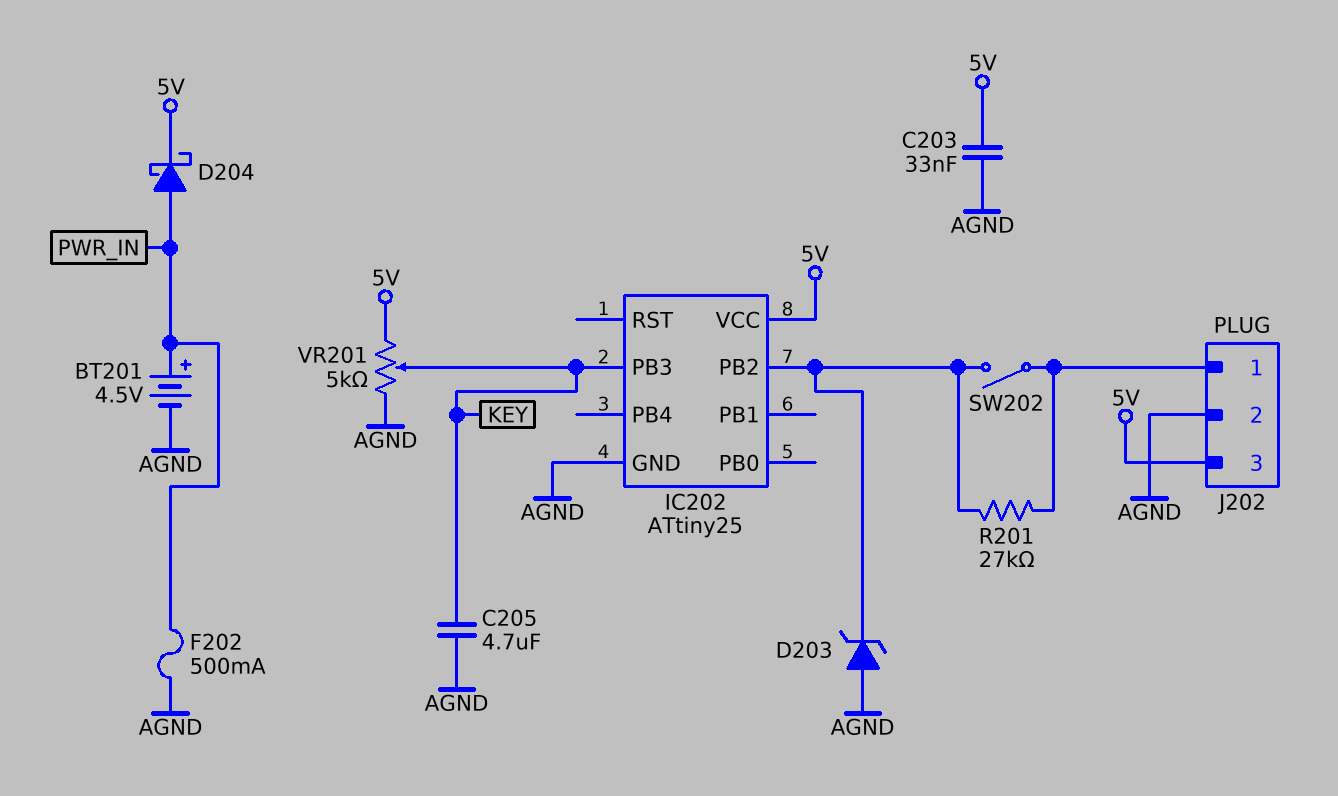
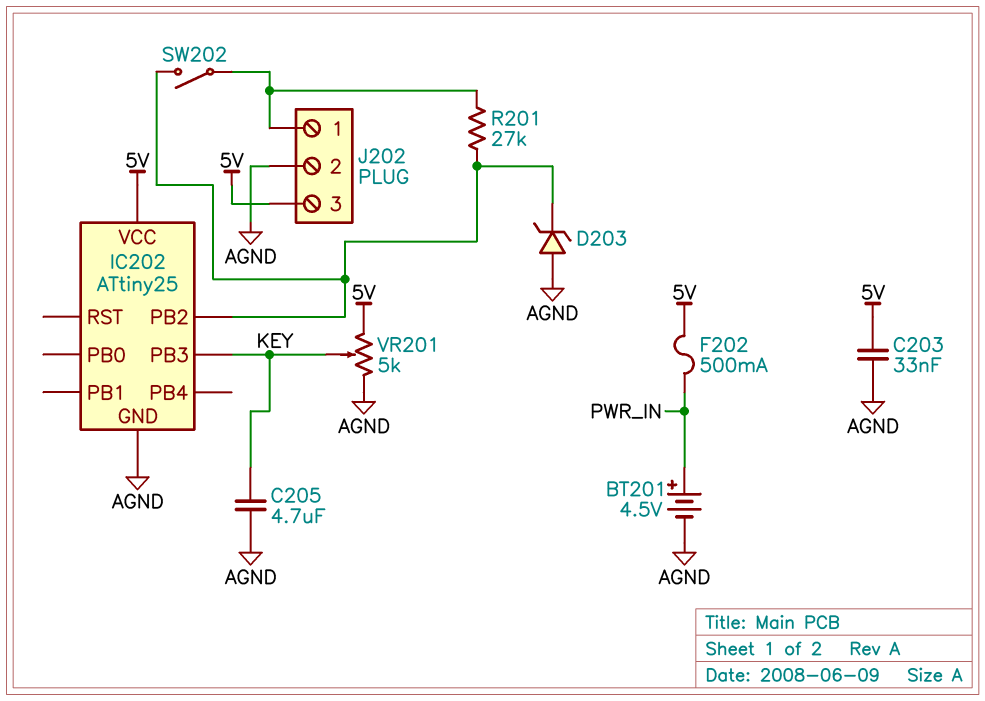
D204: schottky (A PWR_IN, K 5V) -> none
F202: 500mA (AGND, PWR_IN) -> 500mA (5V, PWR_IN)

